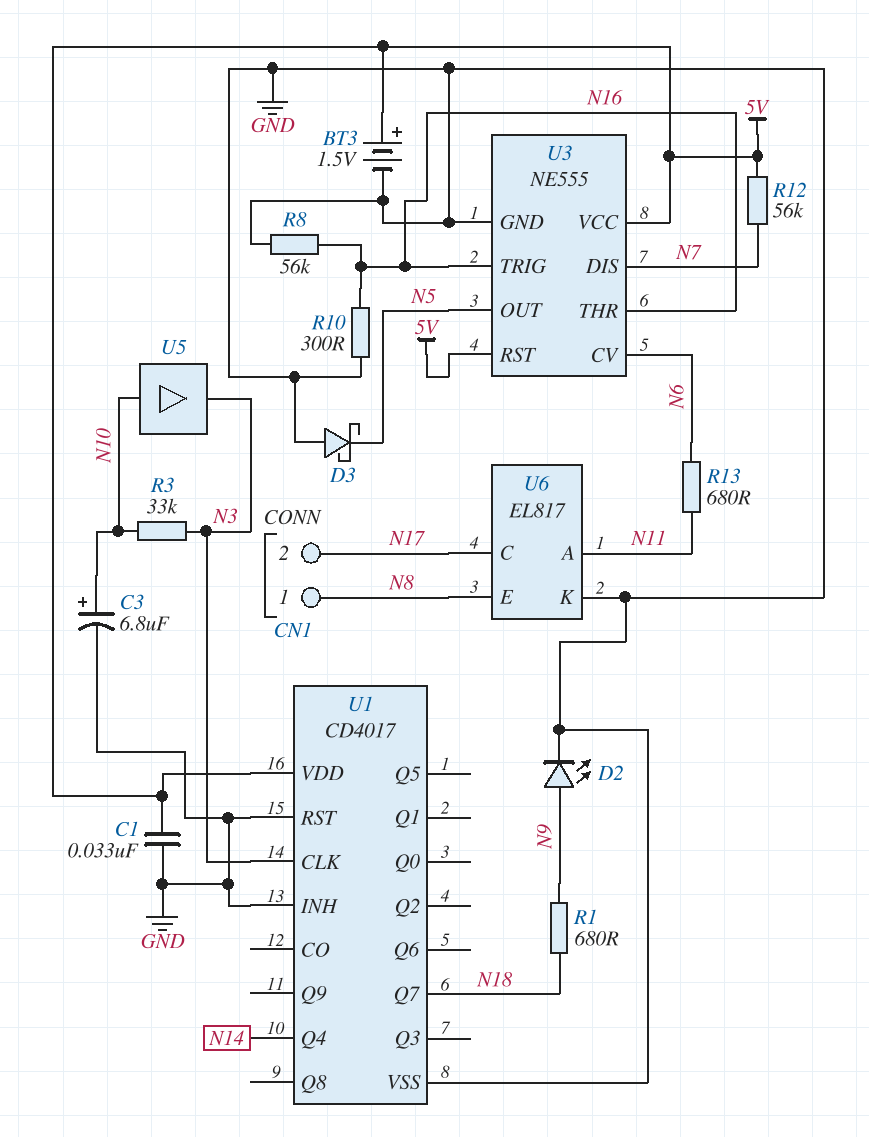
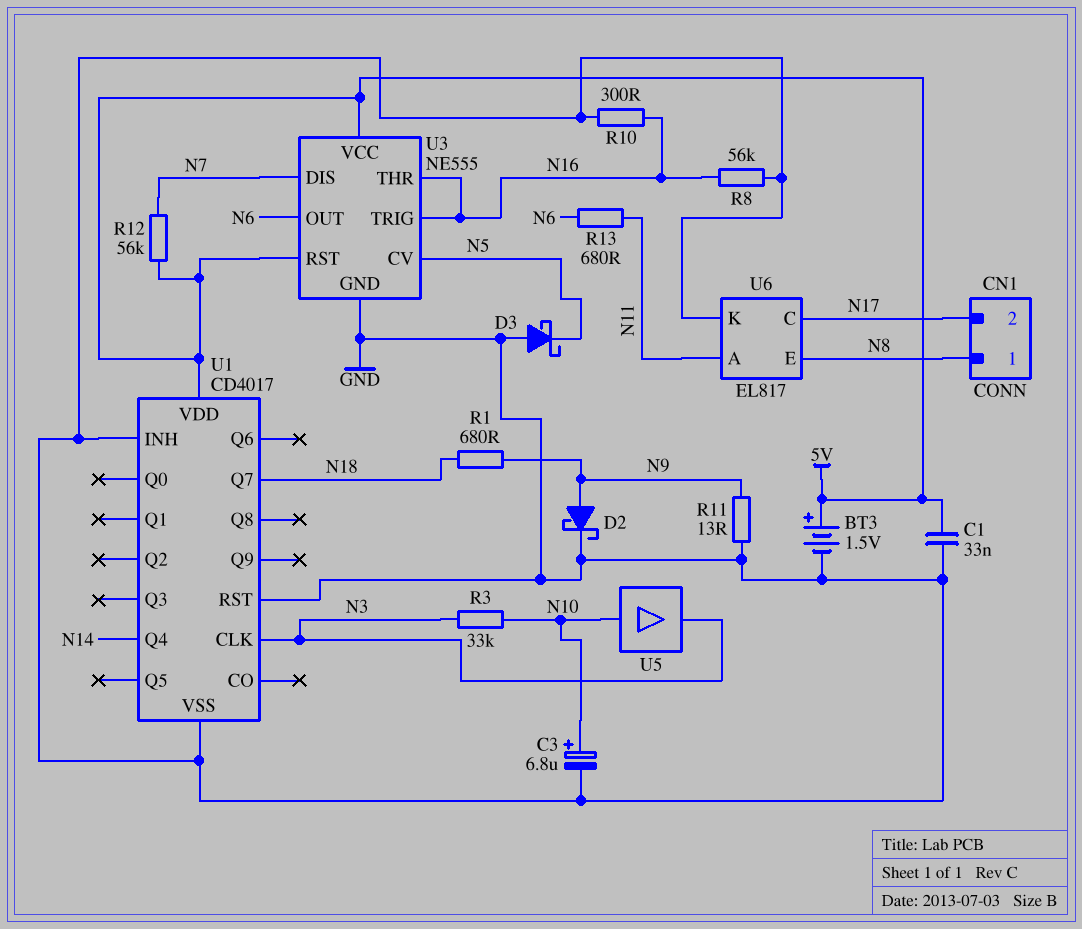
D2: LED (A N9, K GND) -> schottky (A N9, K GND)
R11: none -> 13 (GND, N9)
U3 pin CV: N6 -> N5
U3 pin OUT: N5 -> N6

